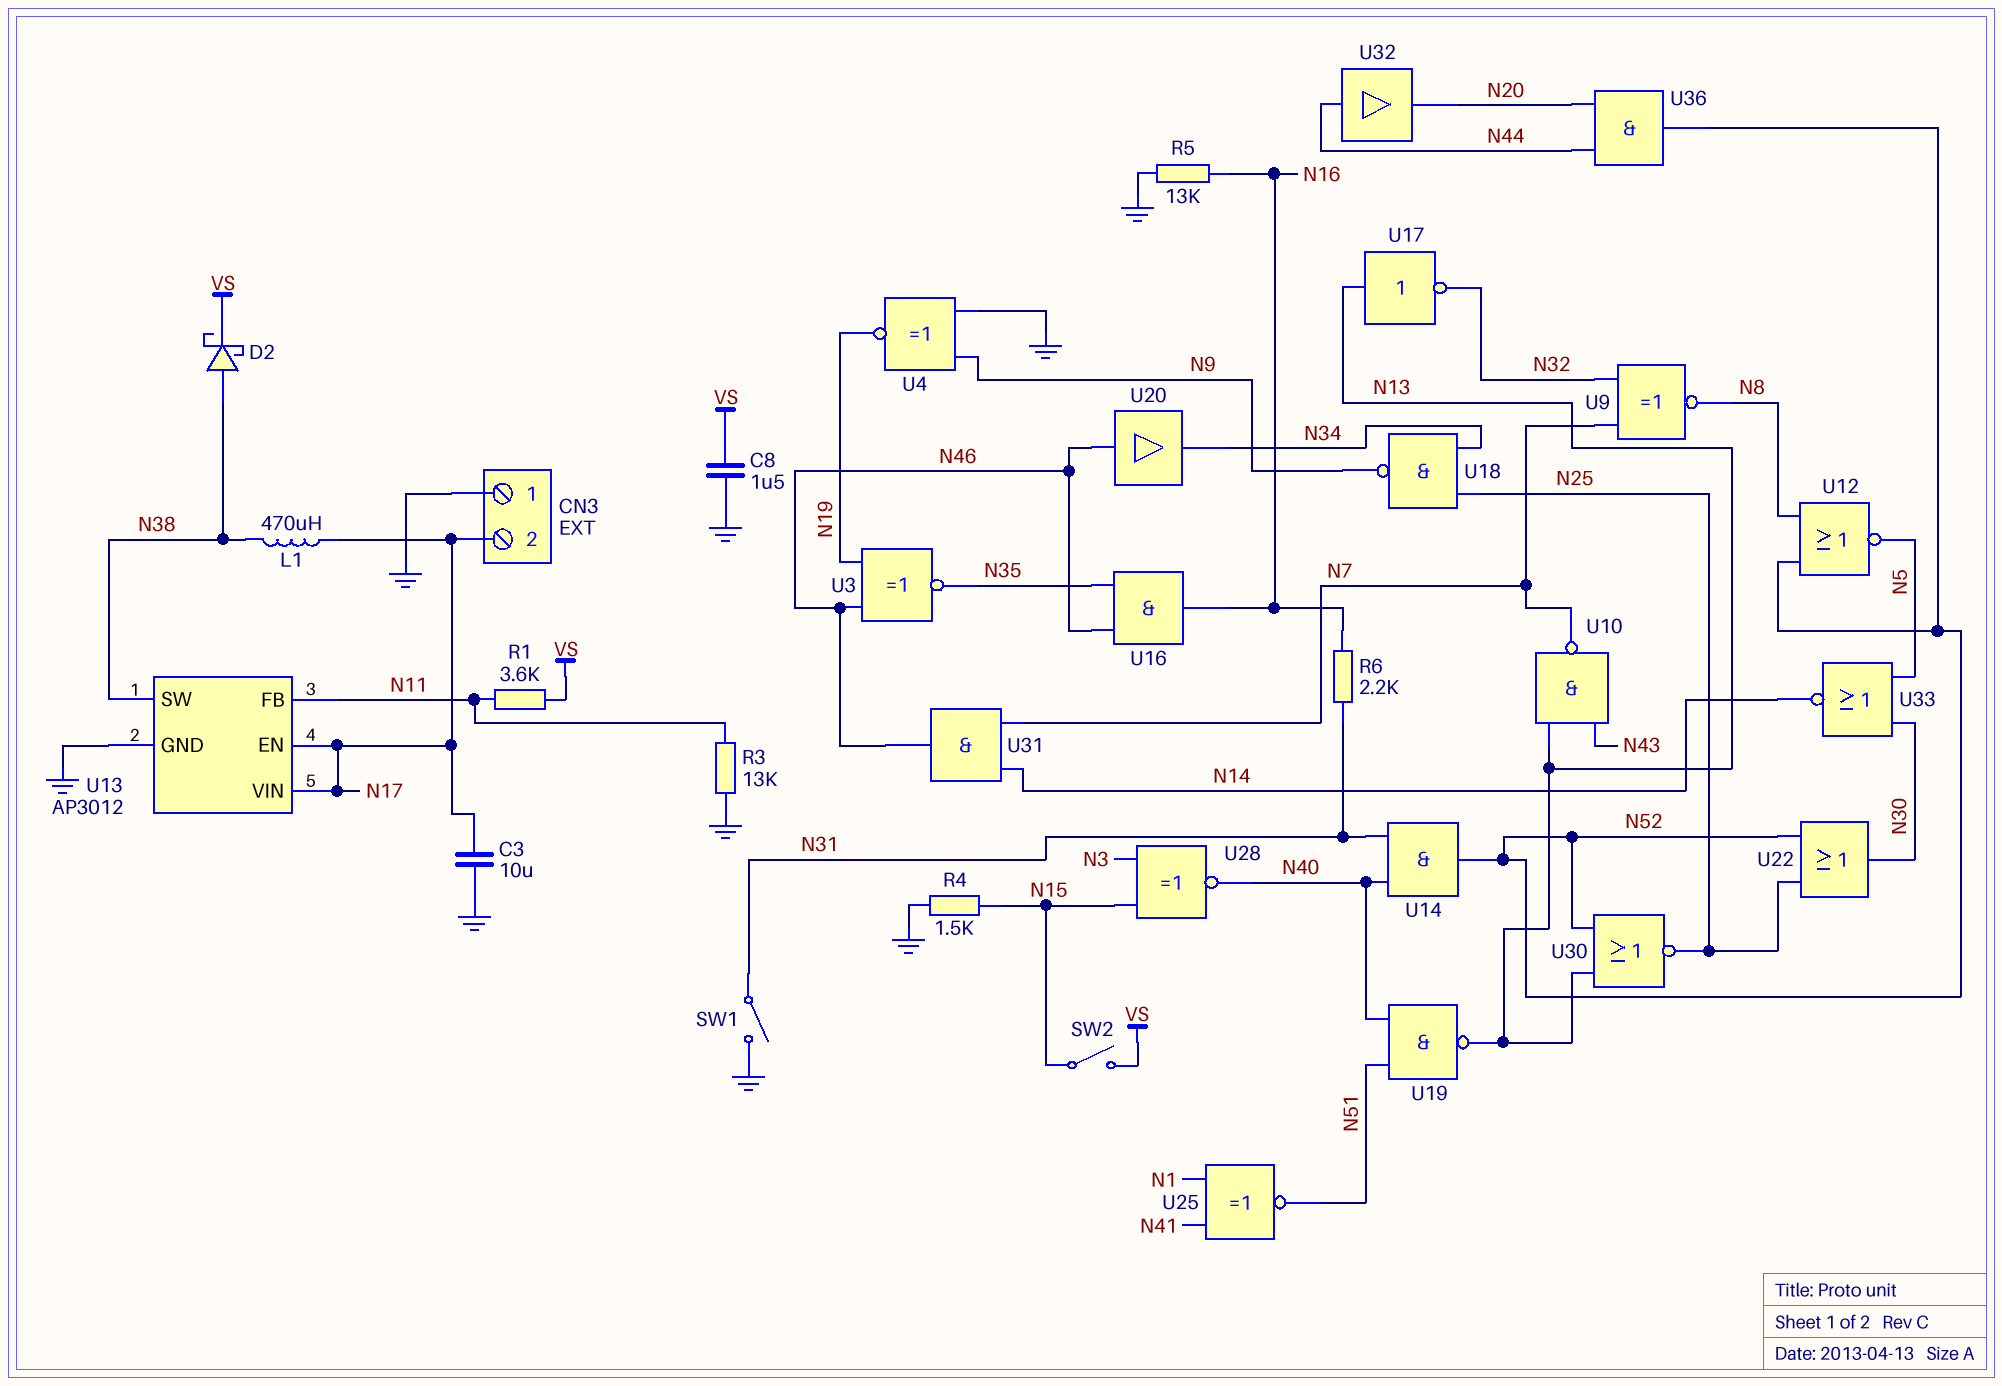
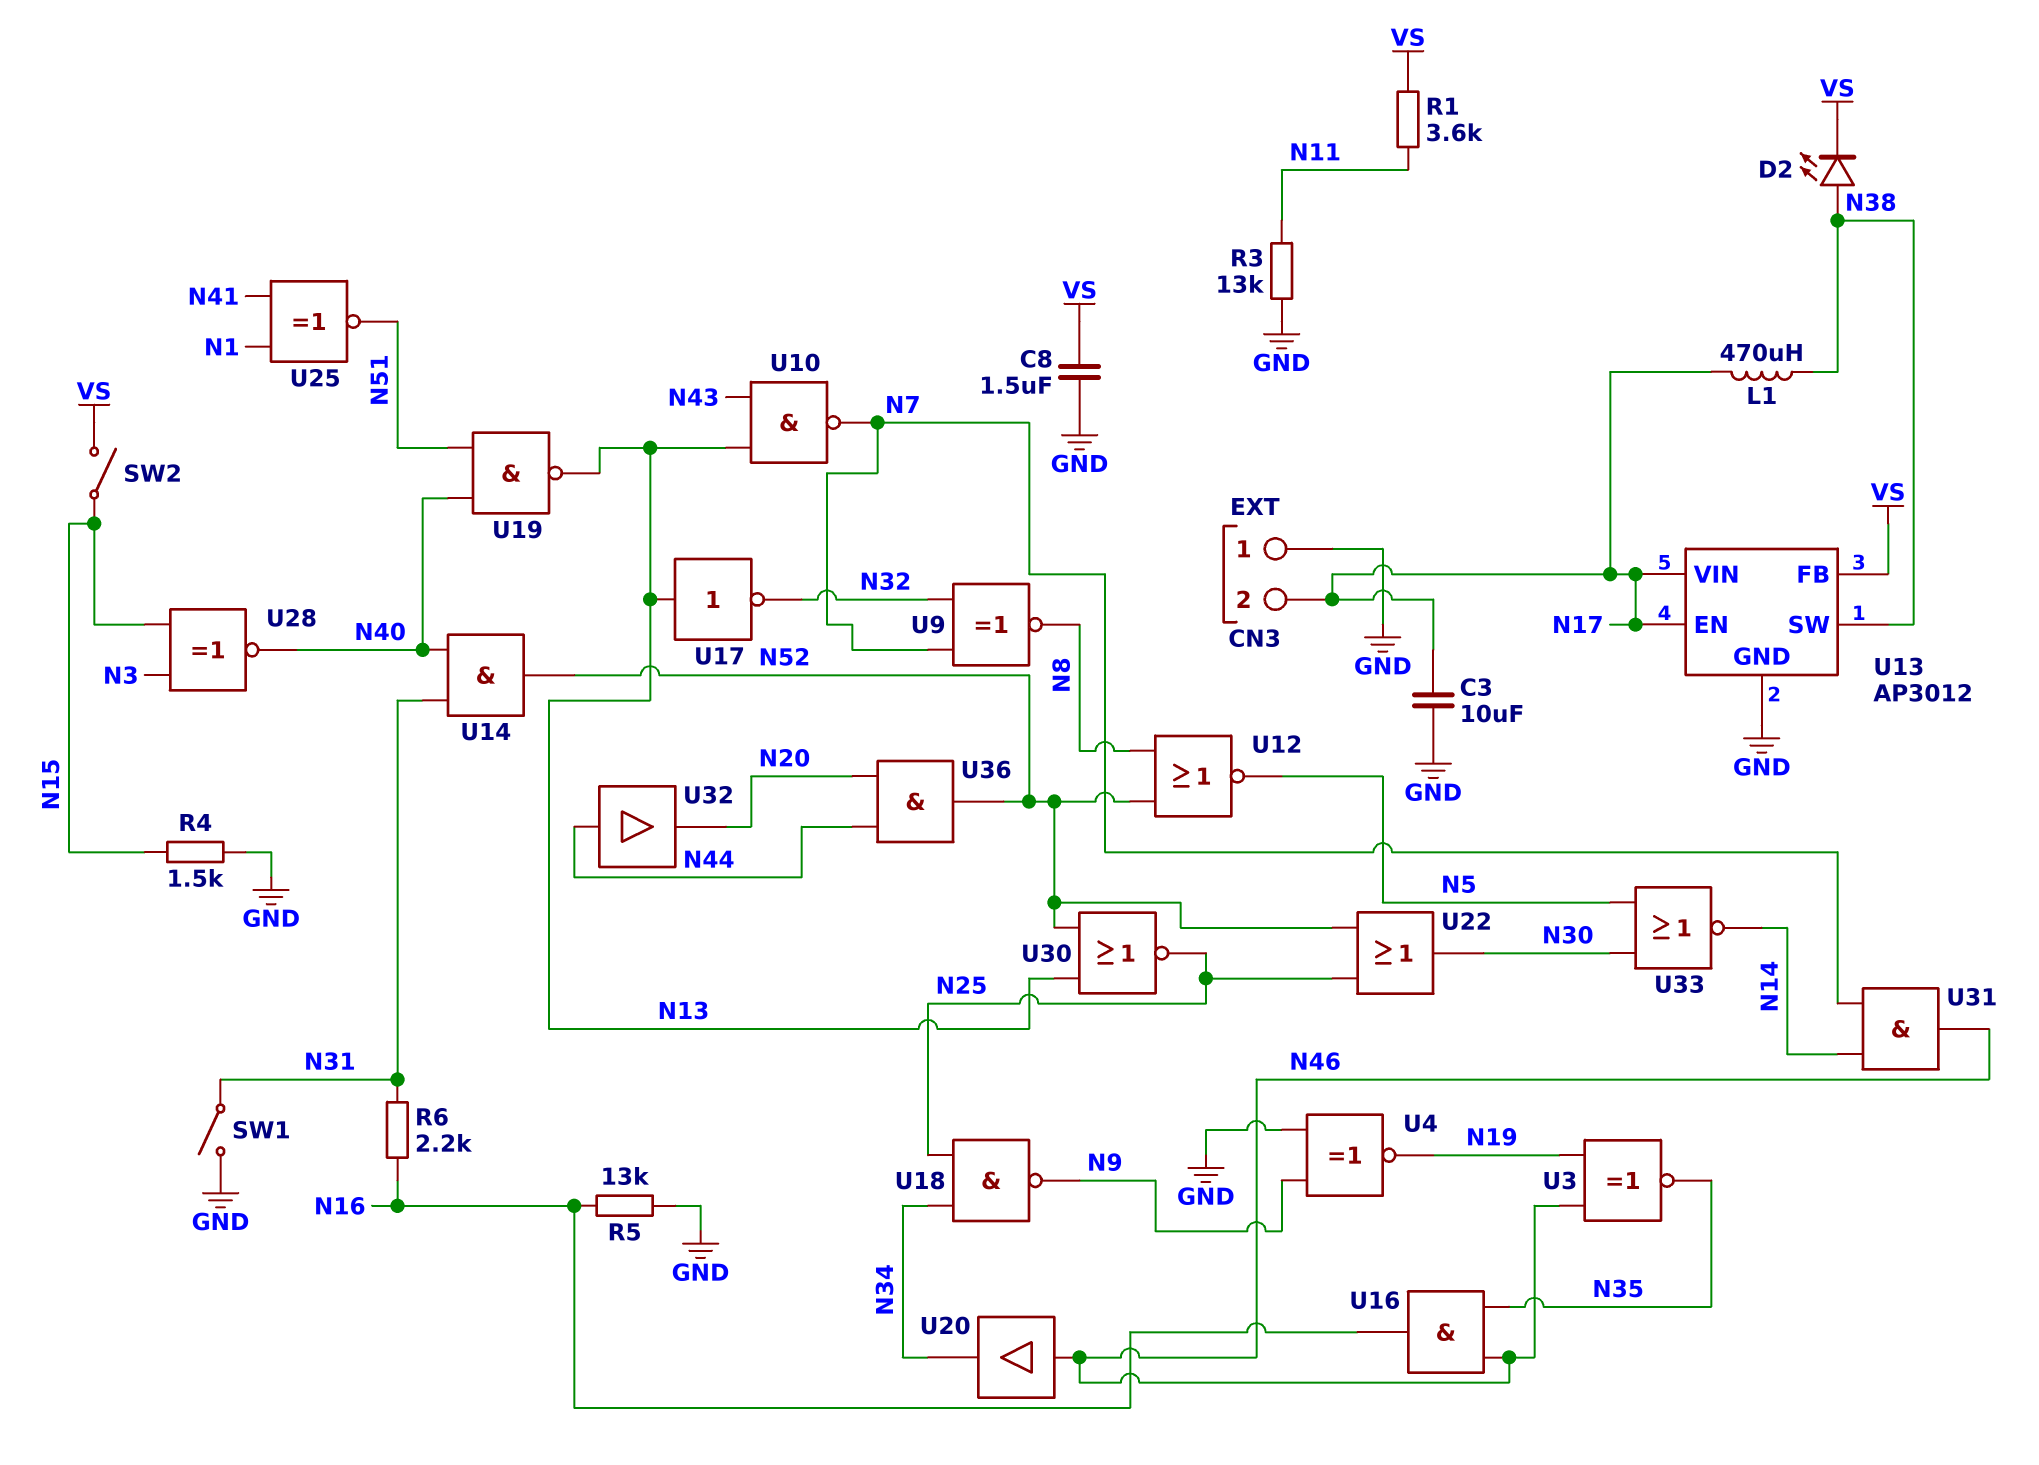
D2: schottky (A N38, K VS) -> LED (A N38, K VS)
U13 pin FB: N11 -> VS

